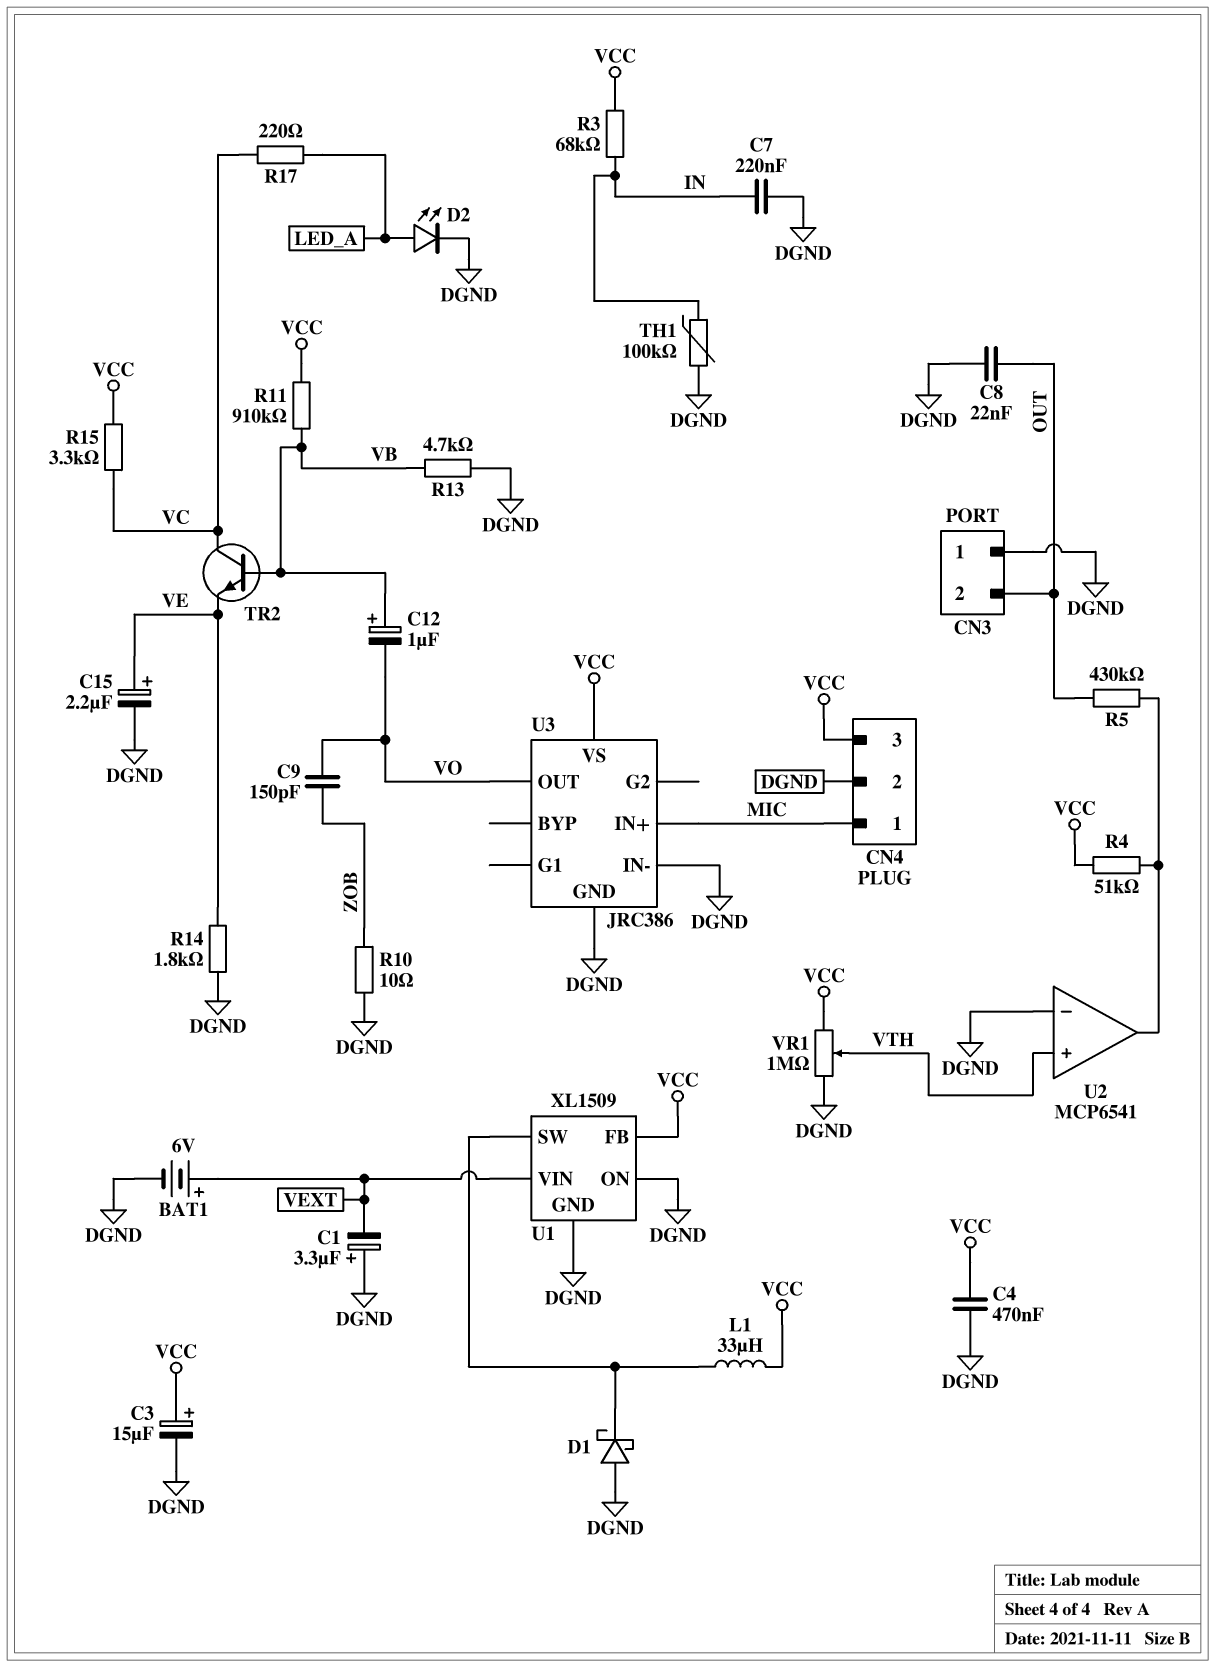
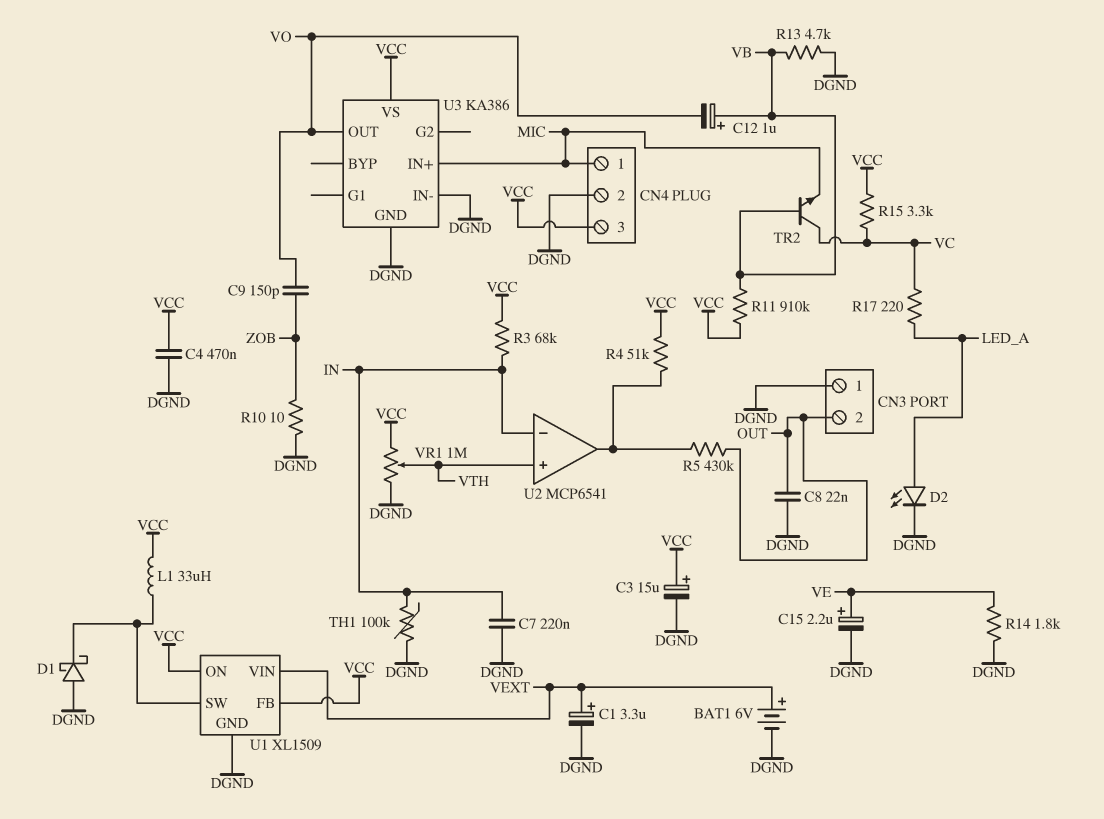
C1: 3.3uF (plus DGND, minus VEXT) -> 3.3uF (plus VEXT, minus DGND)
TR2: NPN (B VB, C VC, E VE) -> NPN (B VB, C VC, E MIC)
U1 pin ON: DGND -> VCC
U2 pin in-: DGND -> IN
U3: JRC386 -> KA386

